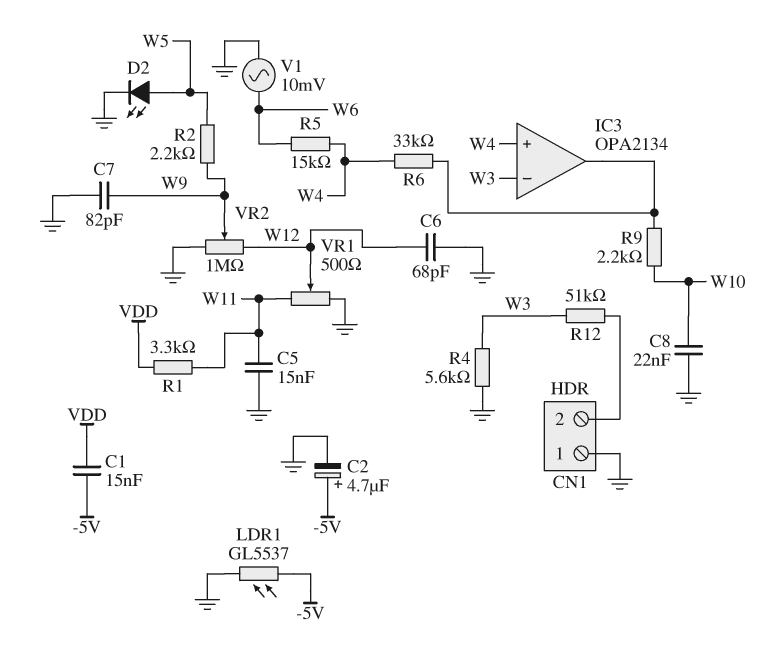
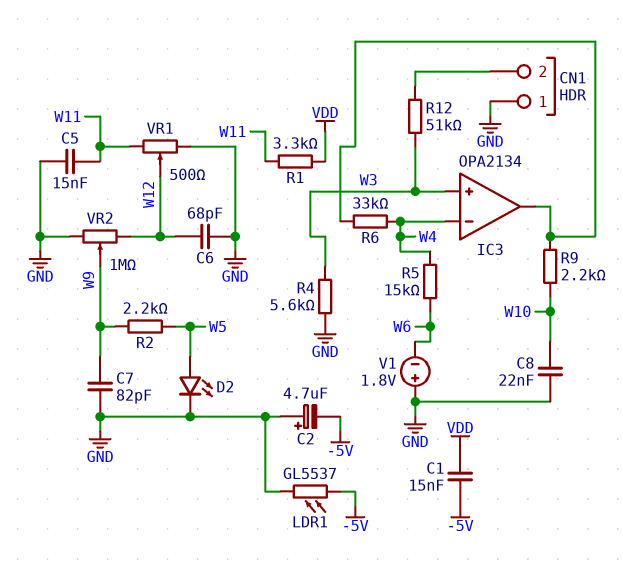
C2: 4.7uF (plus -5V, minus GND) -> 4.7uF (plus GND, minus -5V)
IC3 pin in+: W4 -> W3
IC3 pin in-: W3 -> W4
V1: AC 10mV (GND, W6) -> 1.8V (plus GND, minus W6)

